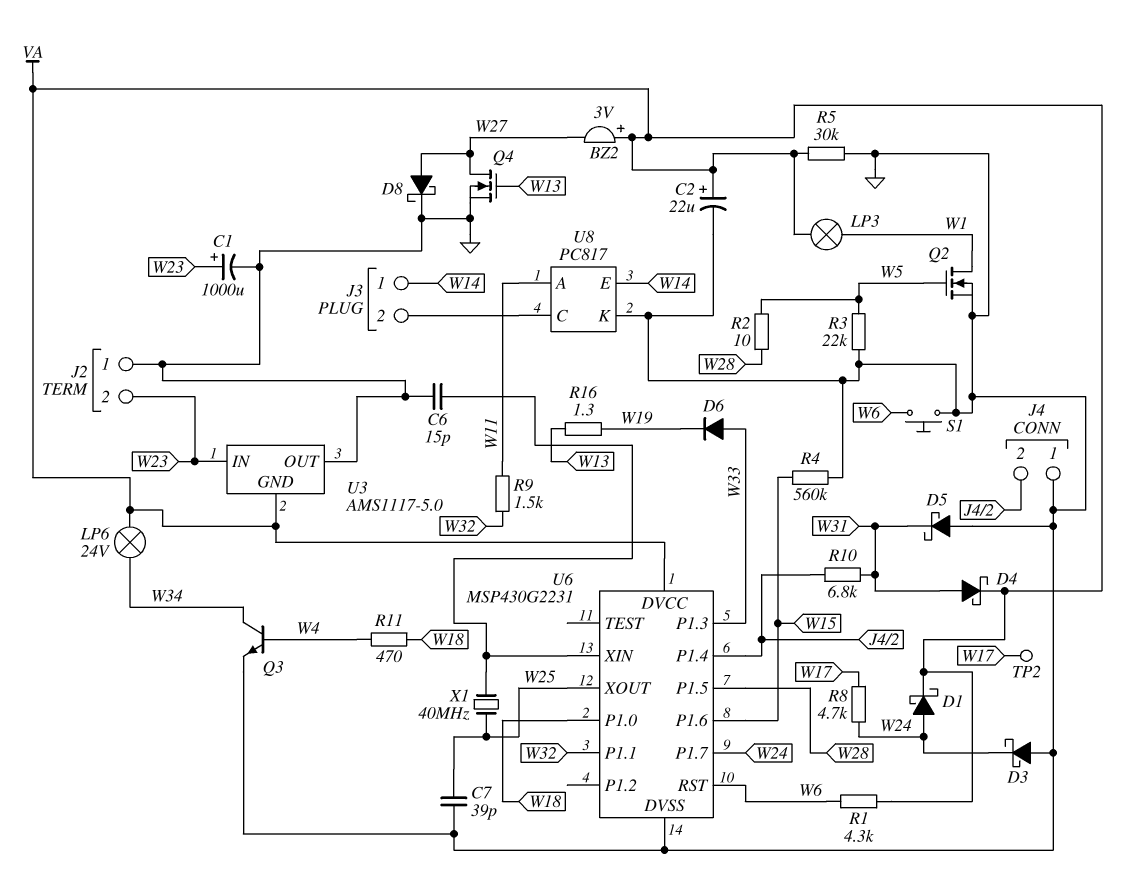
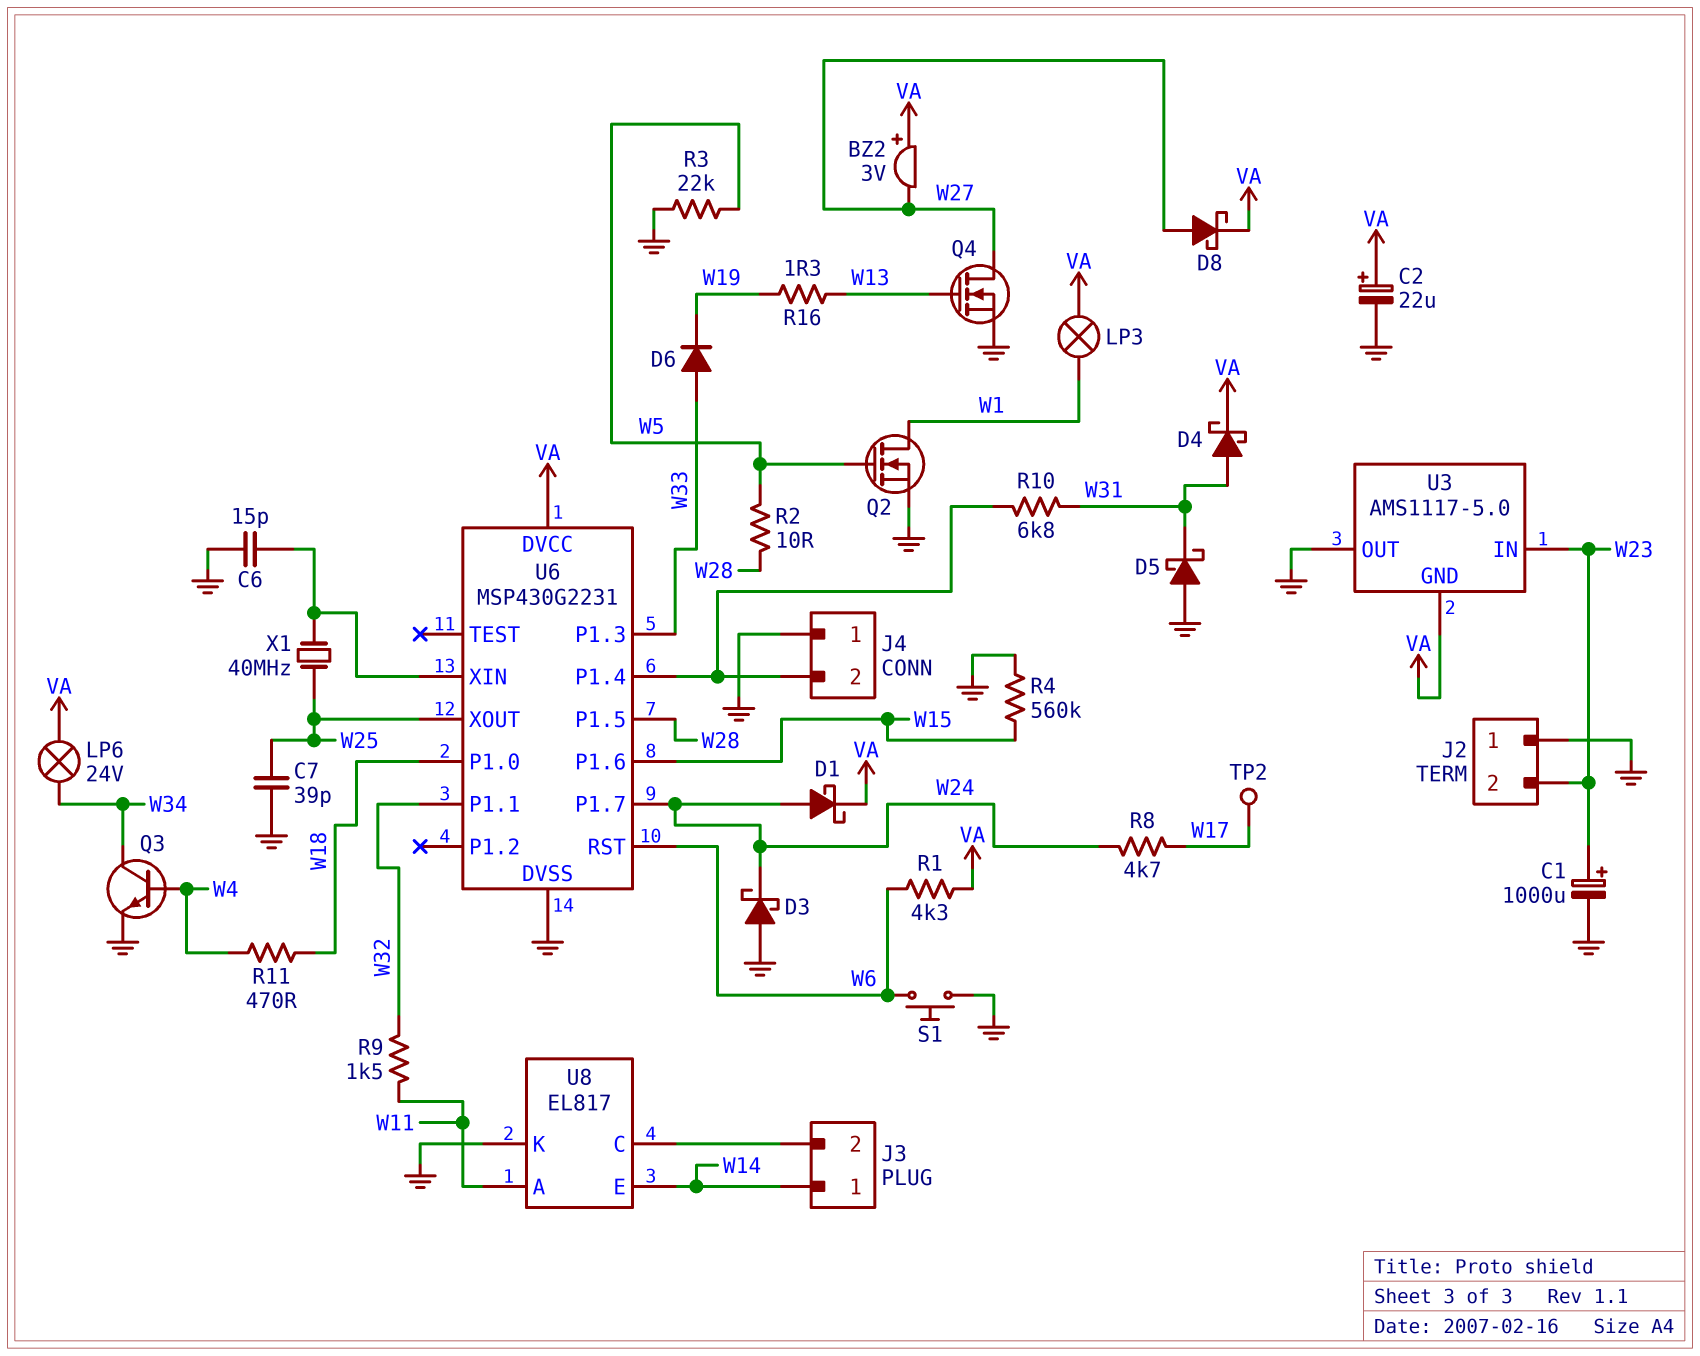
D8: schottky (A W27, K GND) -> schottky (A W27, K VA)
R5: 30k (GND, VA) -> none
U8: PC817 -> EL817

